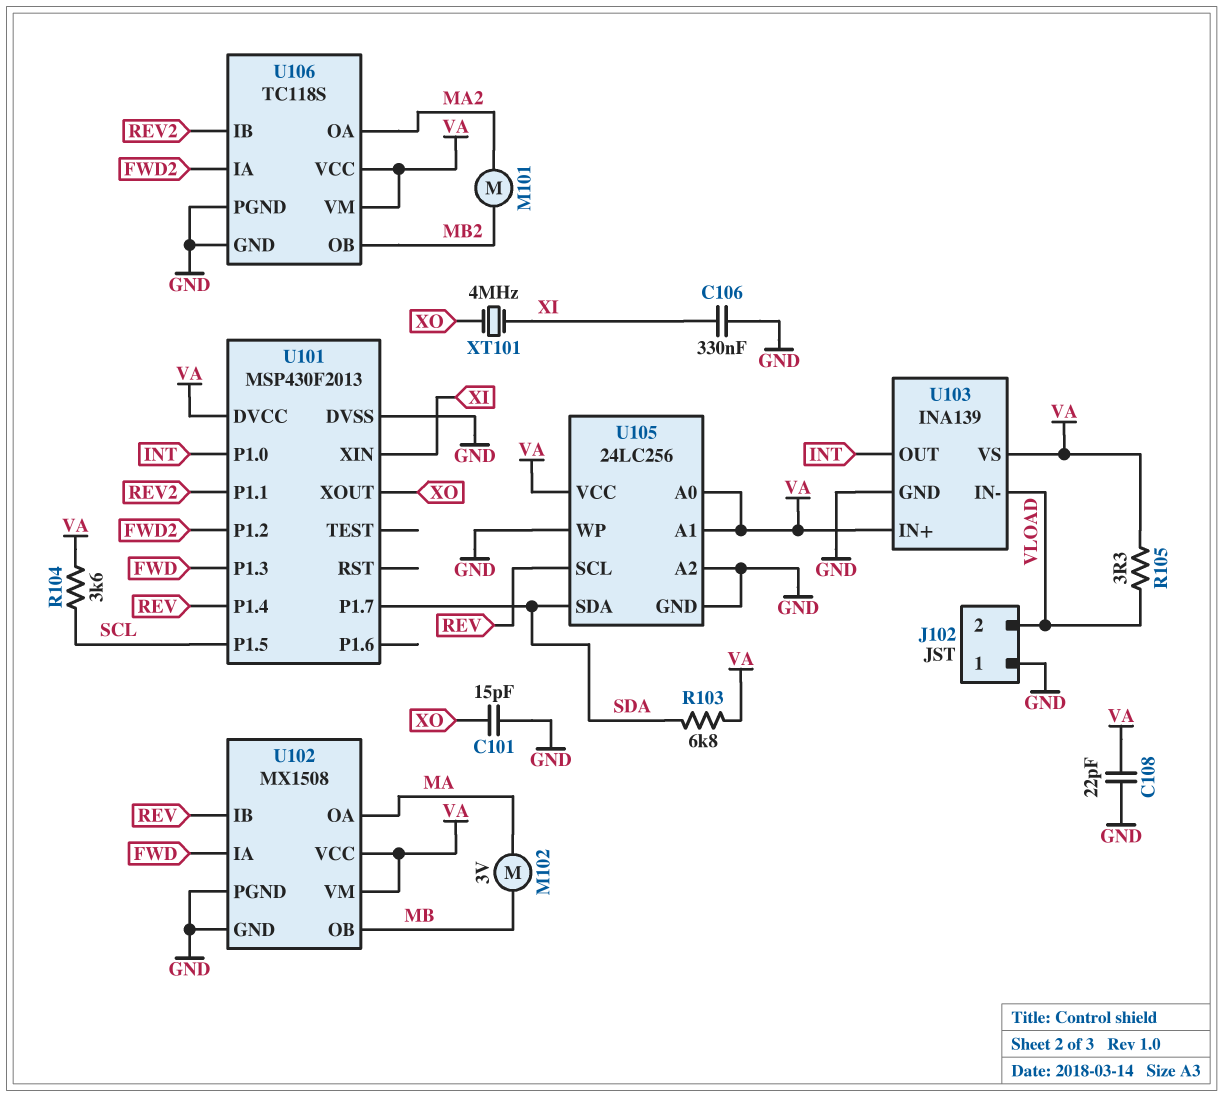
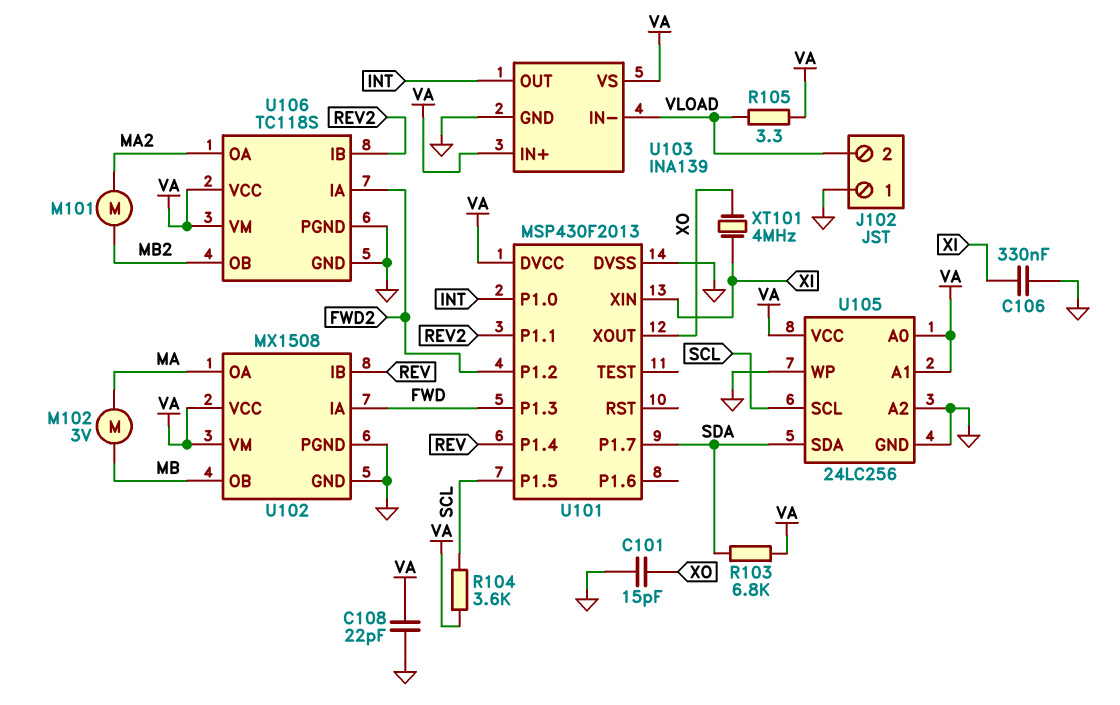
U105 pin SCL: REV -> SCL

